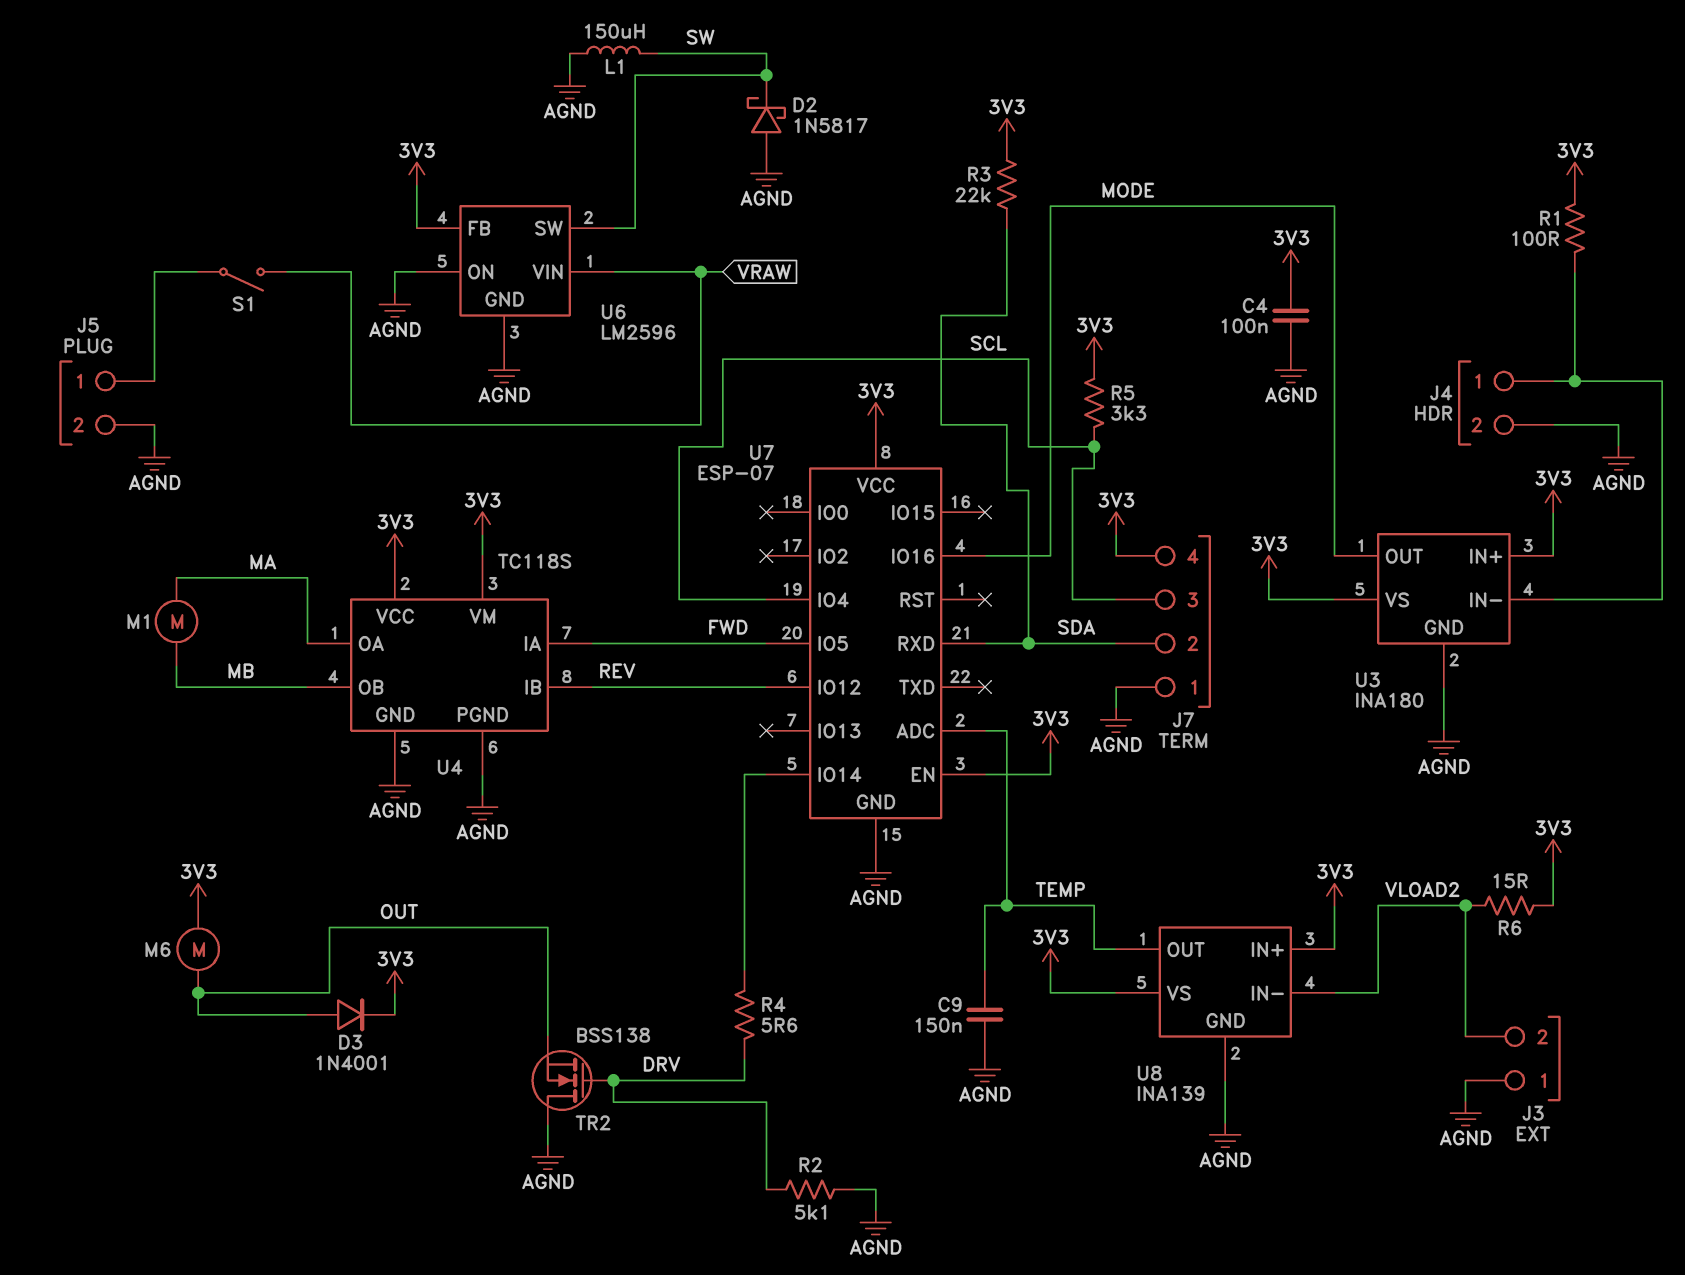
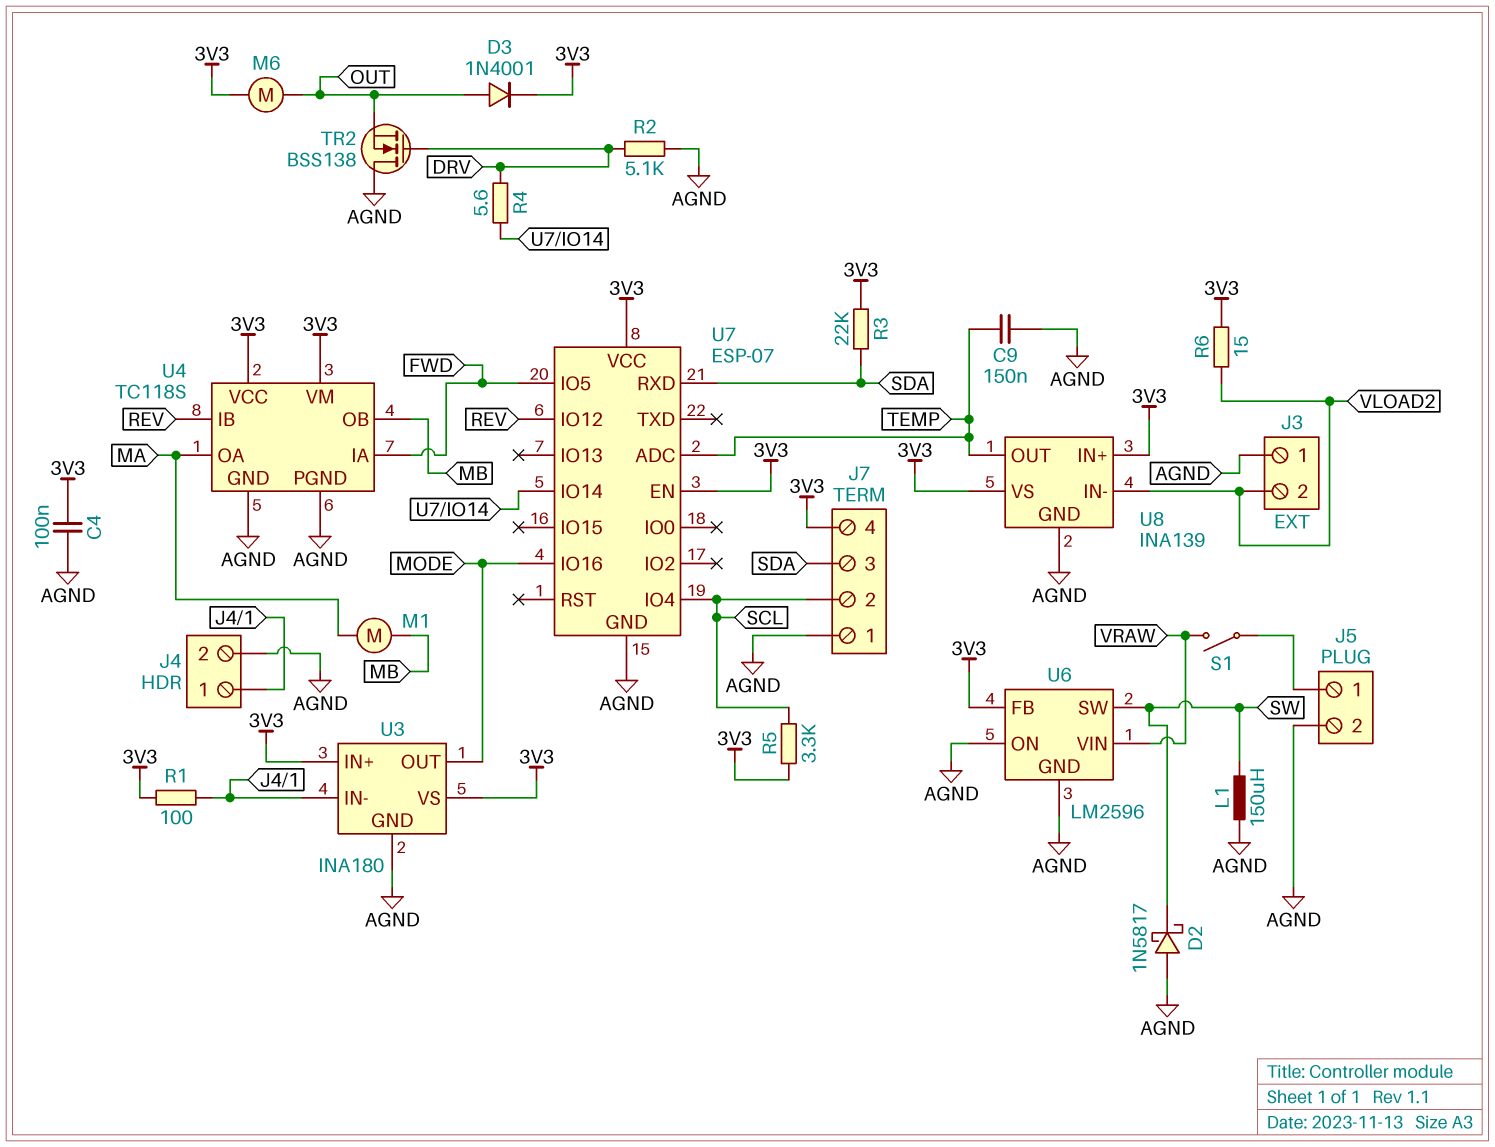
J7 pin 2: SDA -> SCL
J7 pin 3: SCL -> SDA

